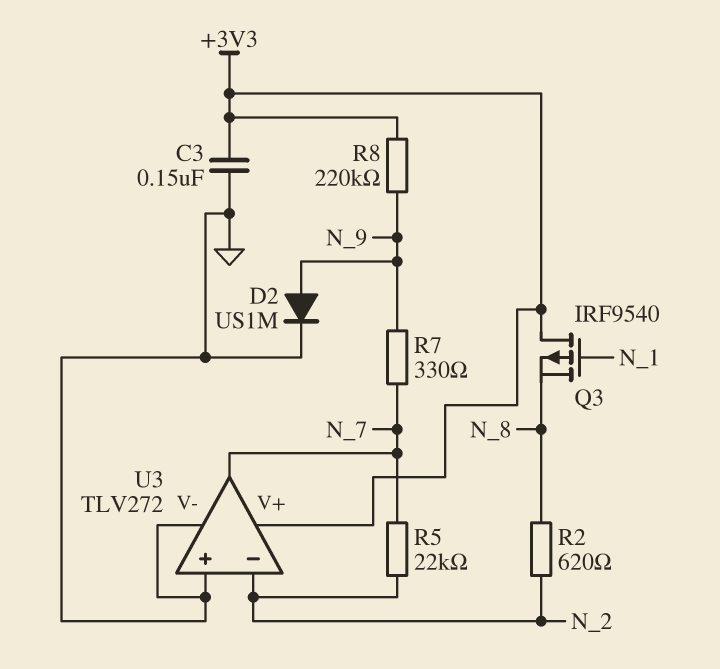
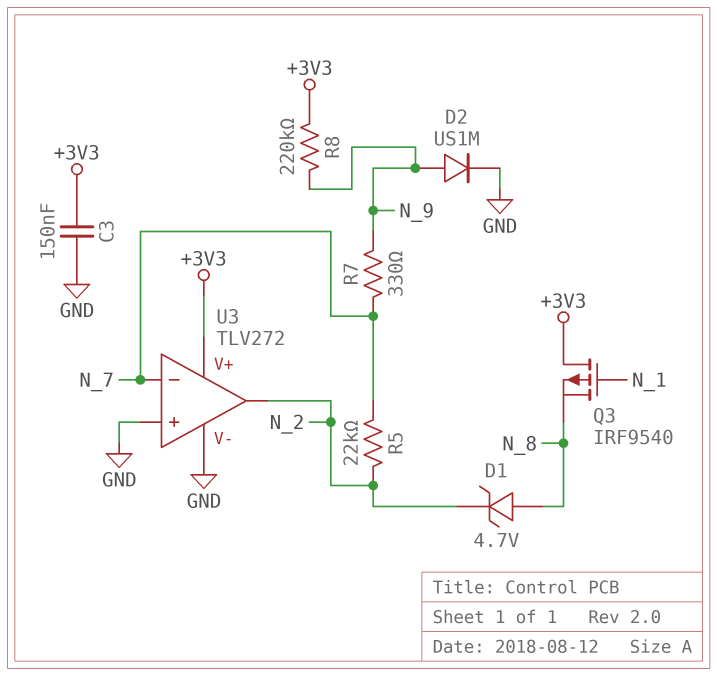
D1: none -> zener 4.7V (A N_8, K N_2)
R2: 620 (N_2, N_8) -> none
U3 pin in-: N_2 -> N_7
U3 pin out: N_7 -> N_2

